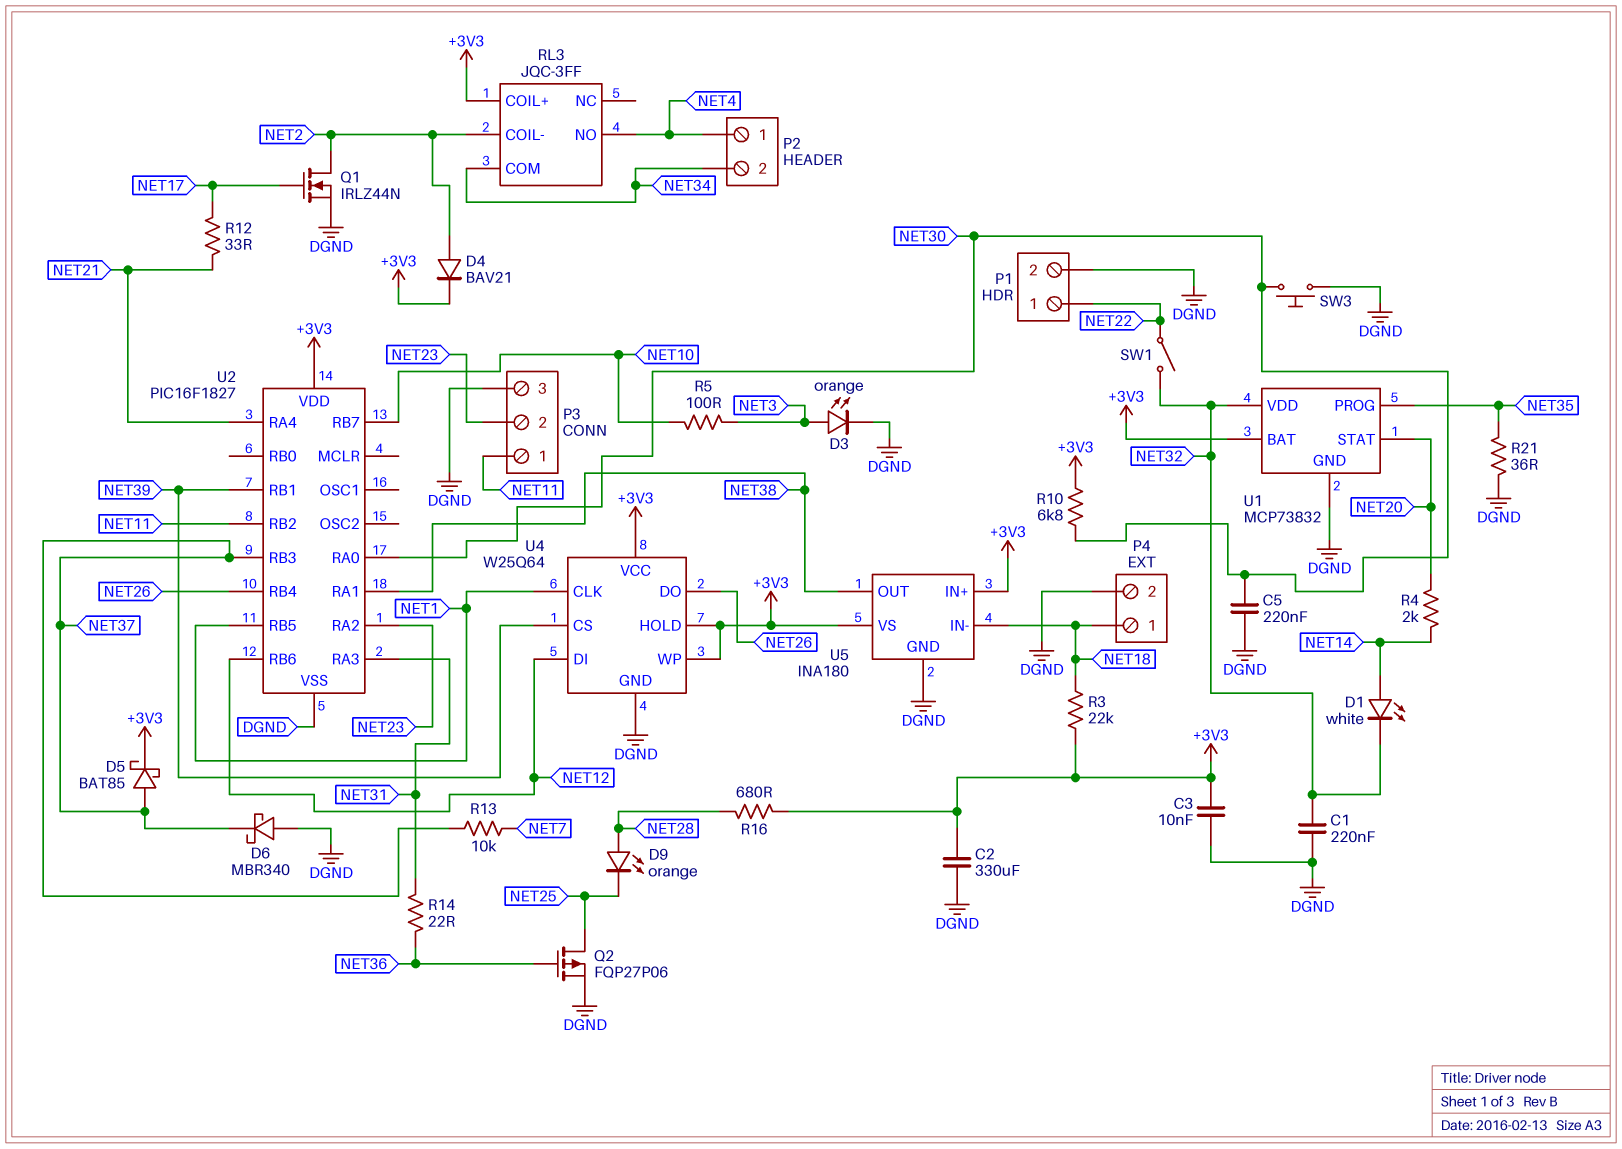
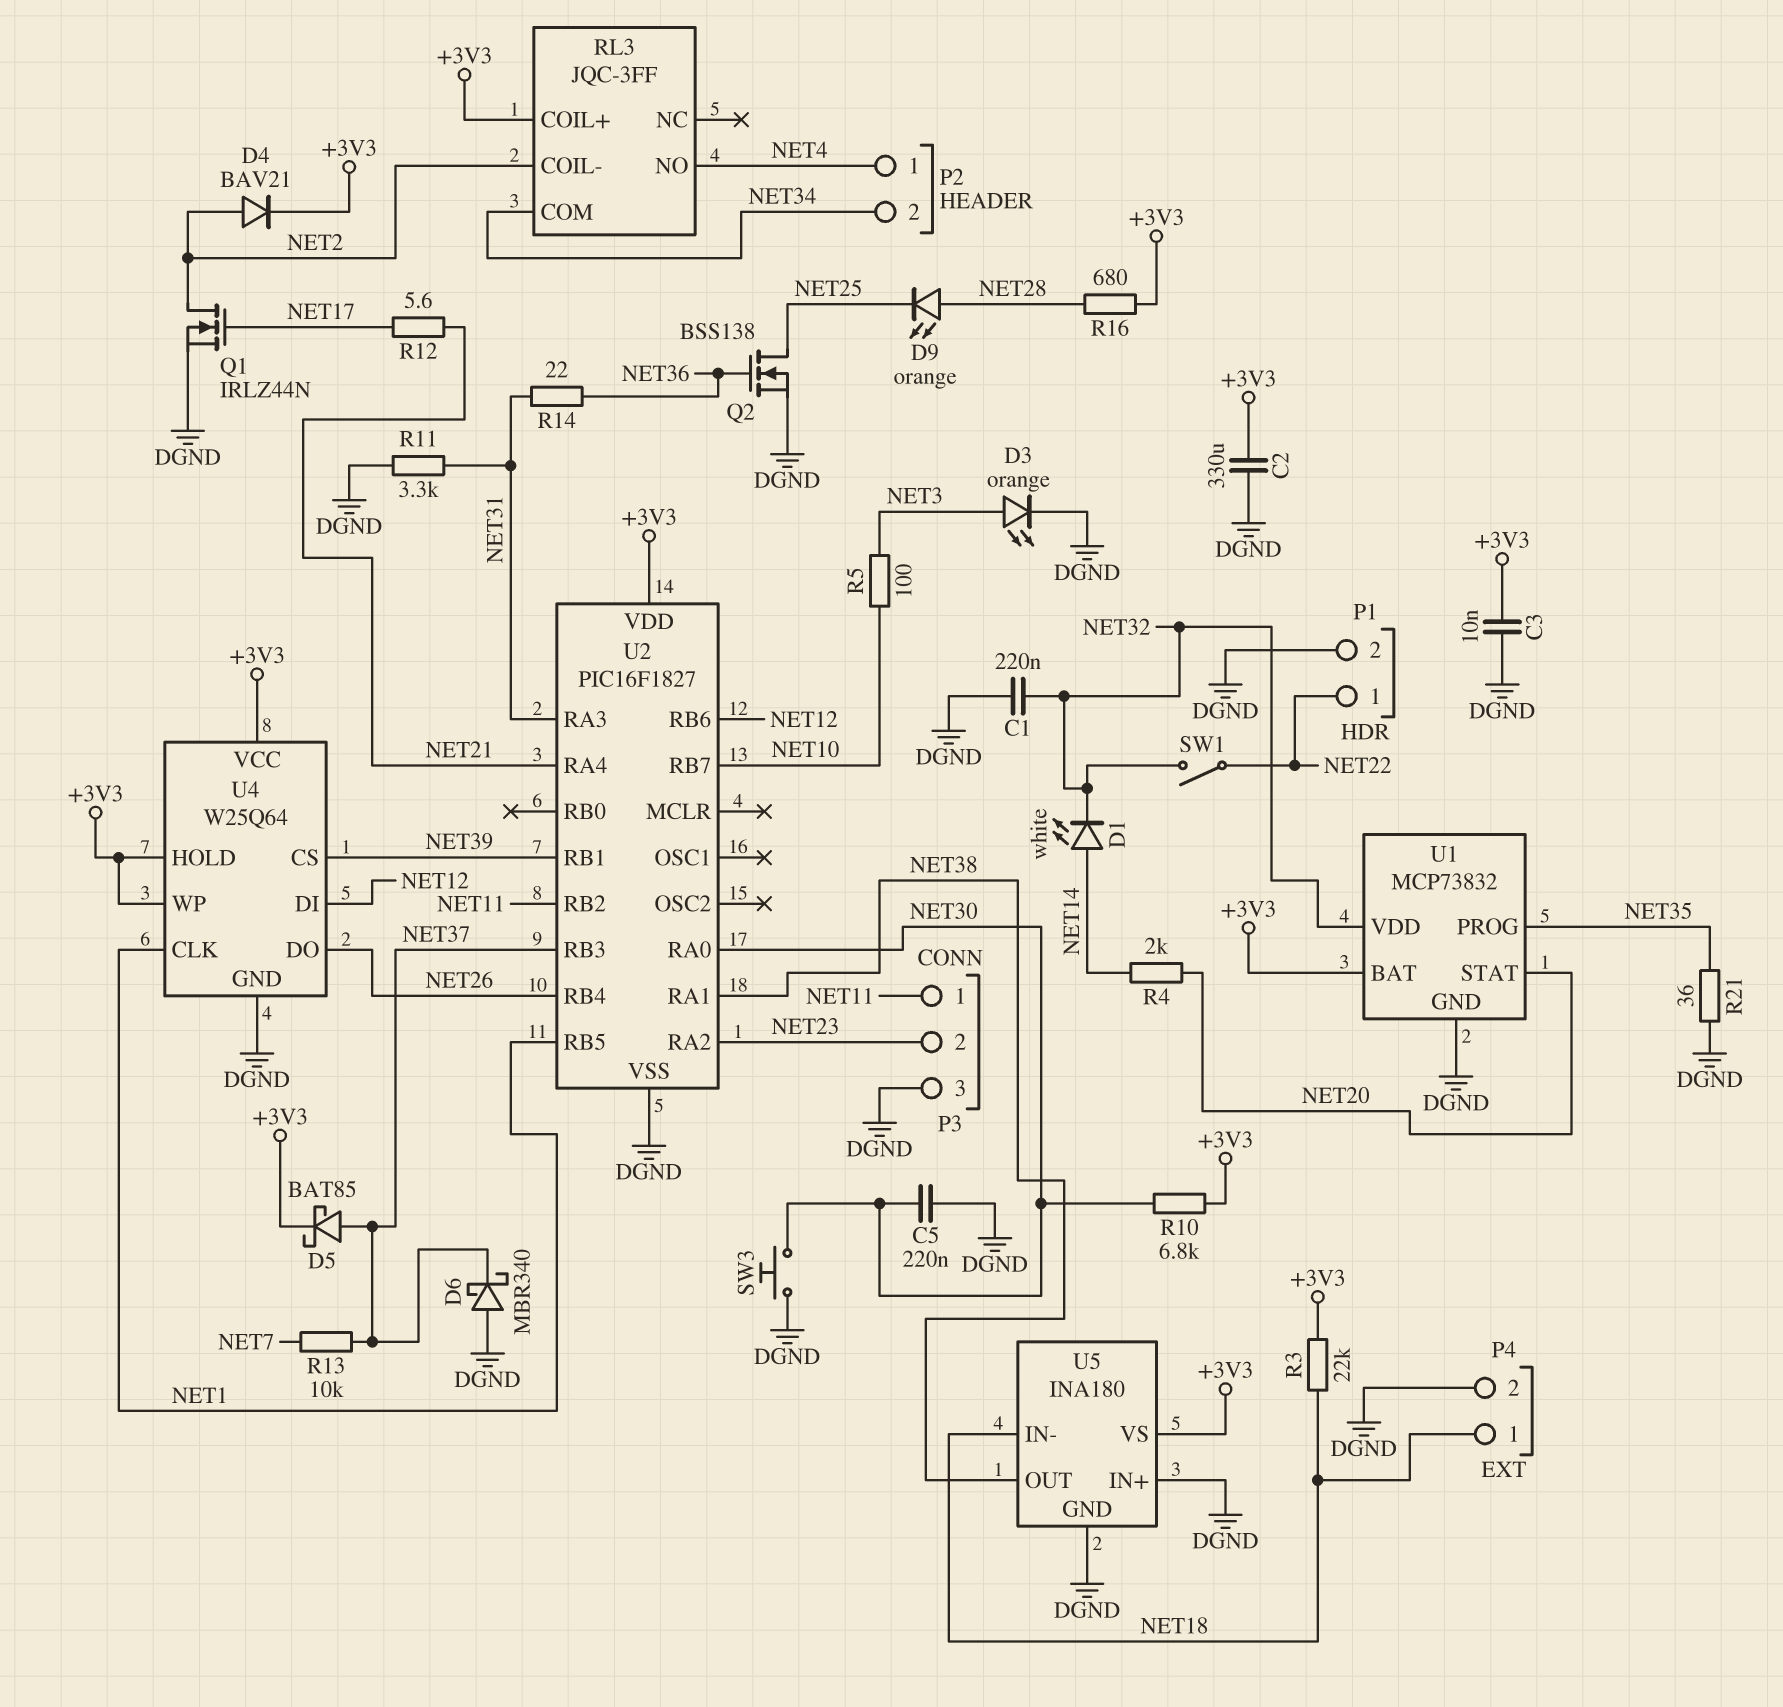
Q2: PMOS FQP27P06 (G NET36, D NET25, S DGND) -> NMOS BSS138 (G NET36, D NET25, S DGND)
R11: none -> 3.3k (DGND, NET31)
R12: 33 (NET17, NET21) -> 5.6 (NET17, NET21)
U5 pin IN+: +3V3 -> DGND

